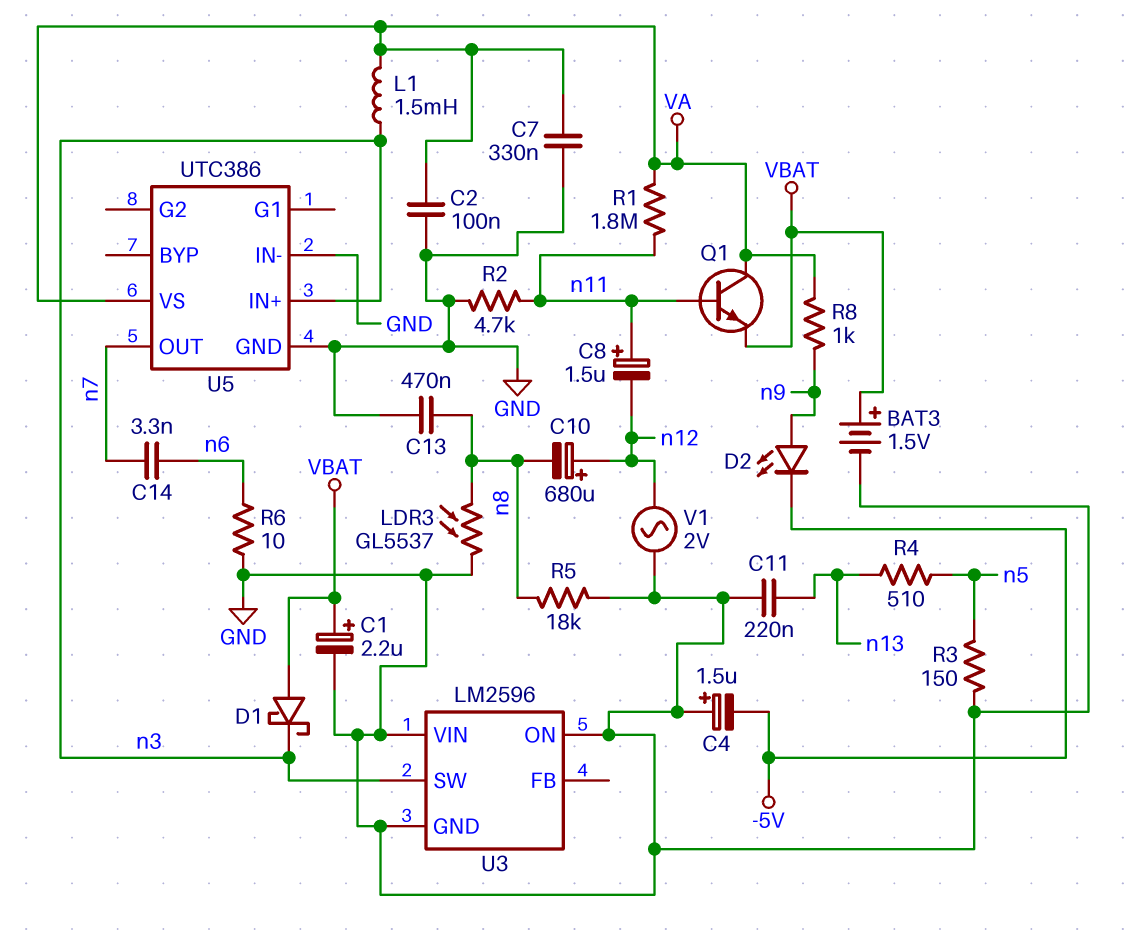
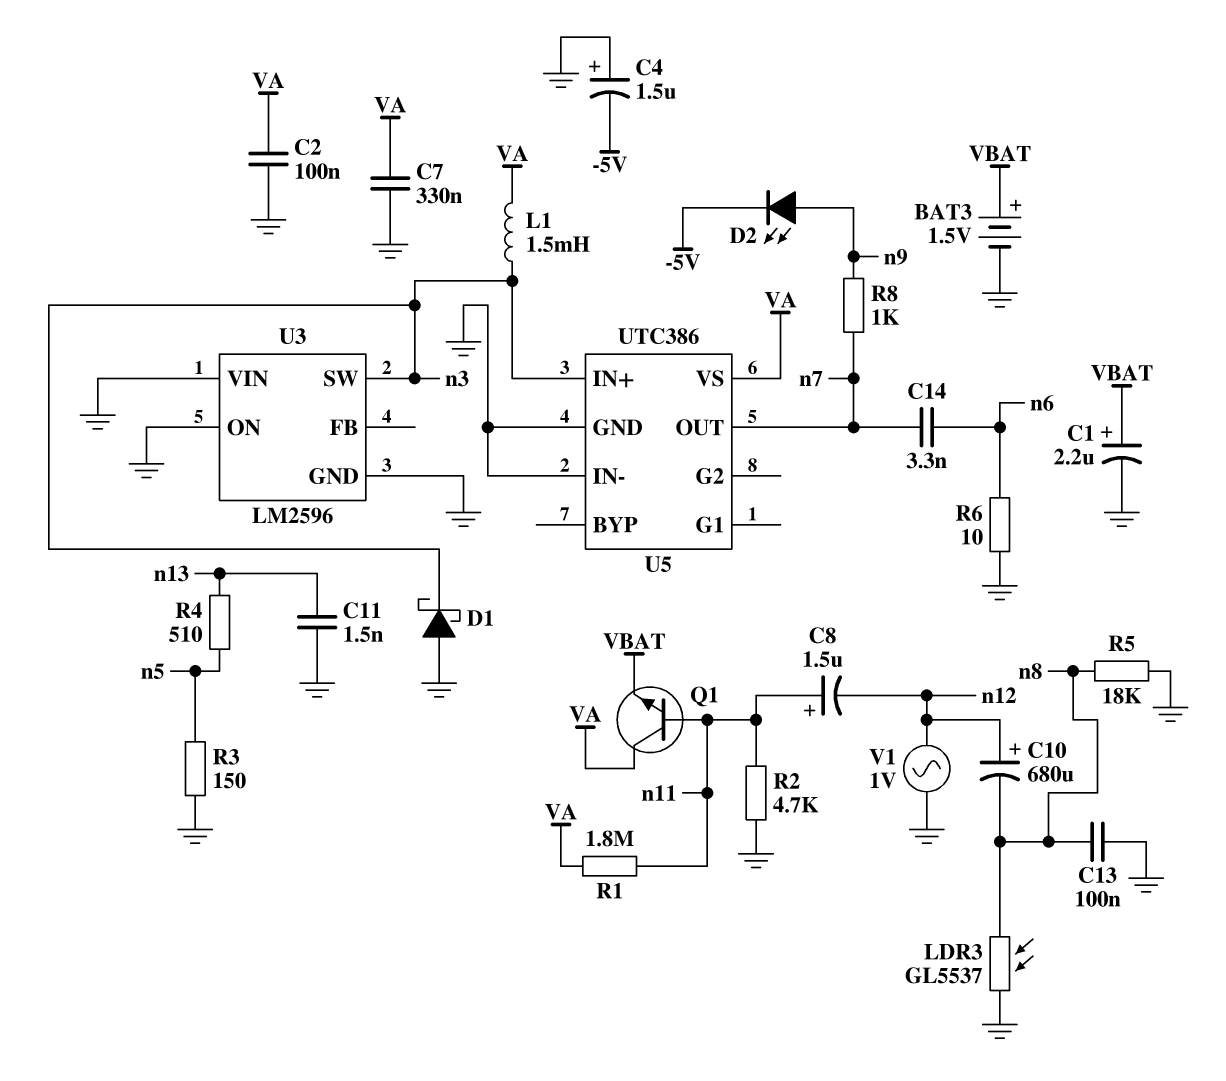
C11: 220nF (GND, n13) -> 1.5nF (GND, n13)
C13: 470nF (GND, n8) -> 100nF (GND, n8)
D1: schottky (A VBAT, K n3) -> schottky (A GND, K n3)
R8: 1k (VA, n9) -> 1k (n7, n9)
V1: AC 2V (GND, n12) -> AC 1V (GND, n12)

